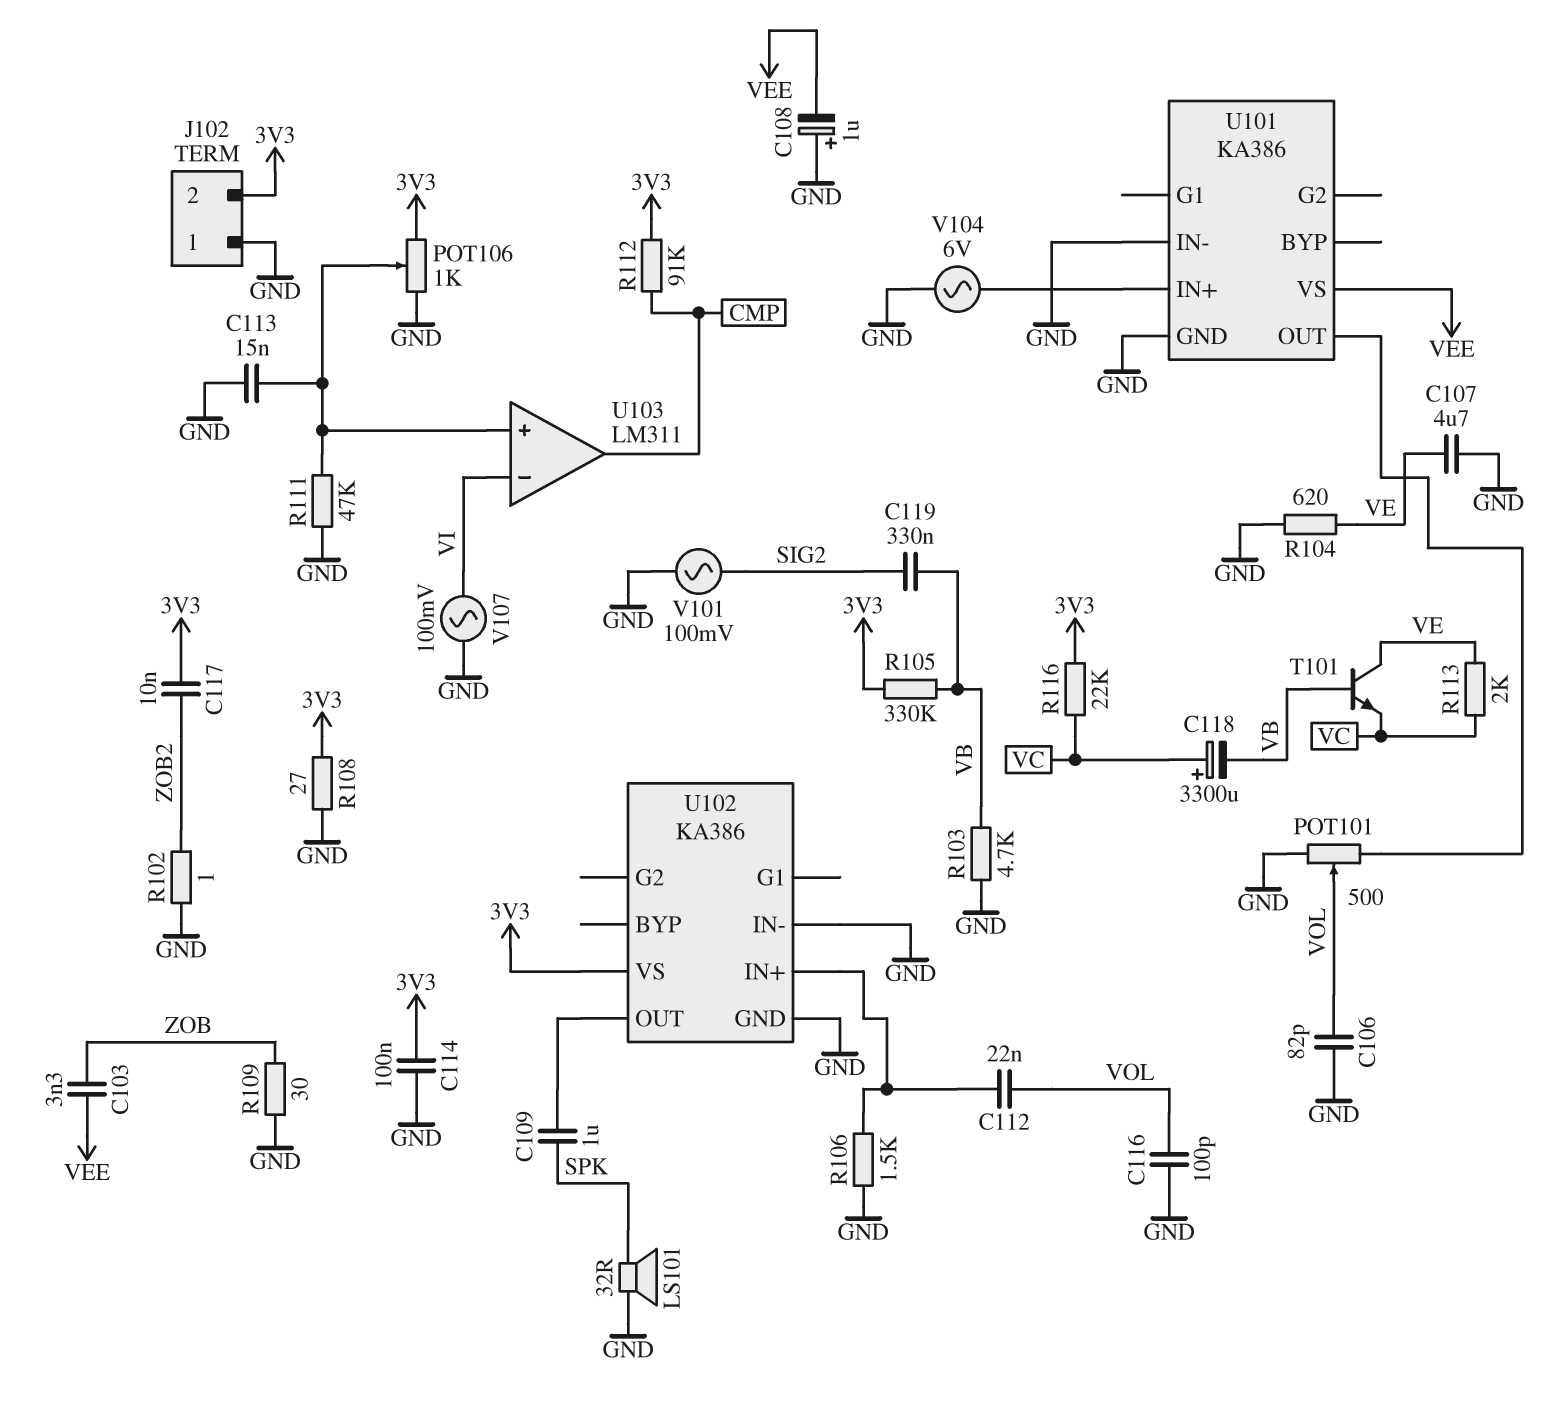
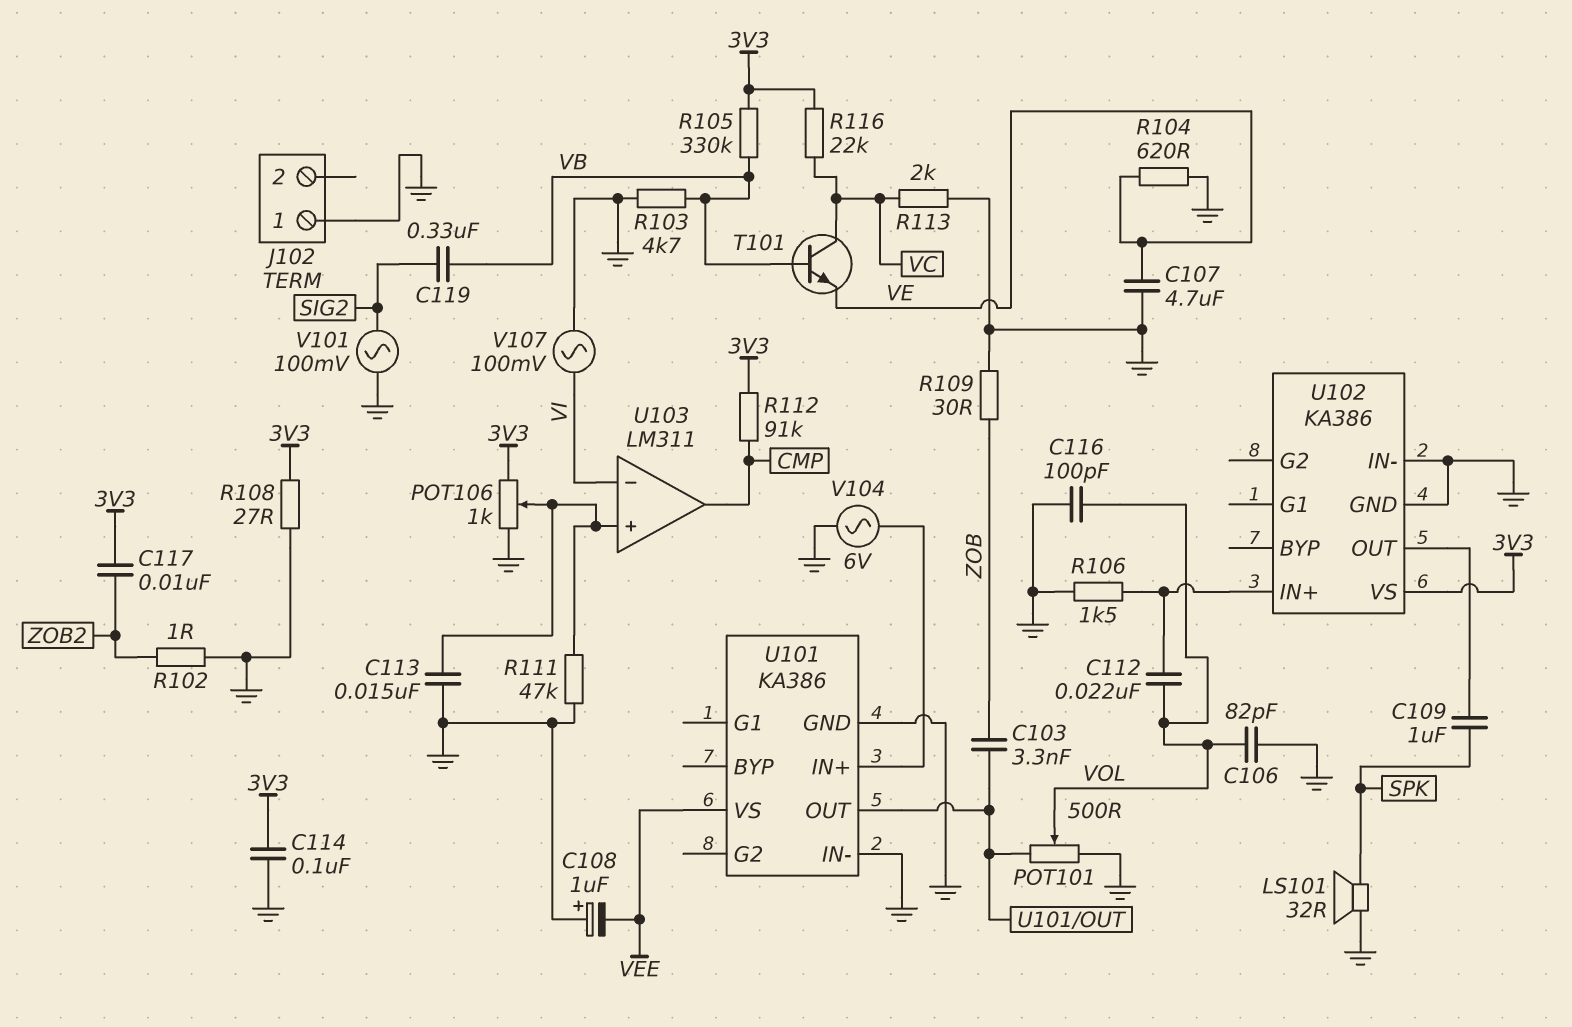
C103: 3.3nF (VEE, ZOB) -> 3.3nF (U101/OUT, ZOB)
C118: 3300uF (plus VC, minus VB) -> none
J102 pin 2: 3V3 -> none
R113: 2k (VC, VE) -> 2k (GND, VC)
T101: NPN (B VB, C VE, E VC) -> NPN (B VB, C VC, E VE)

